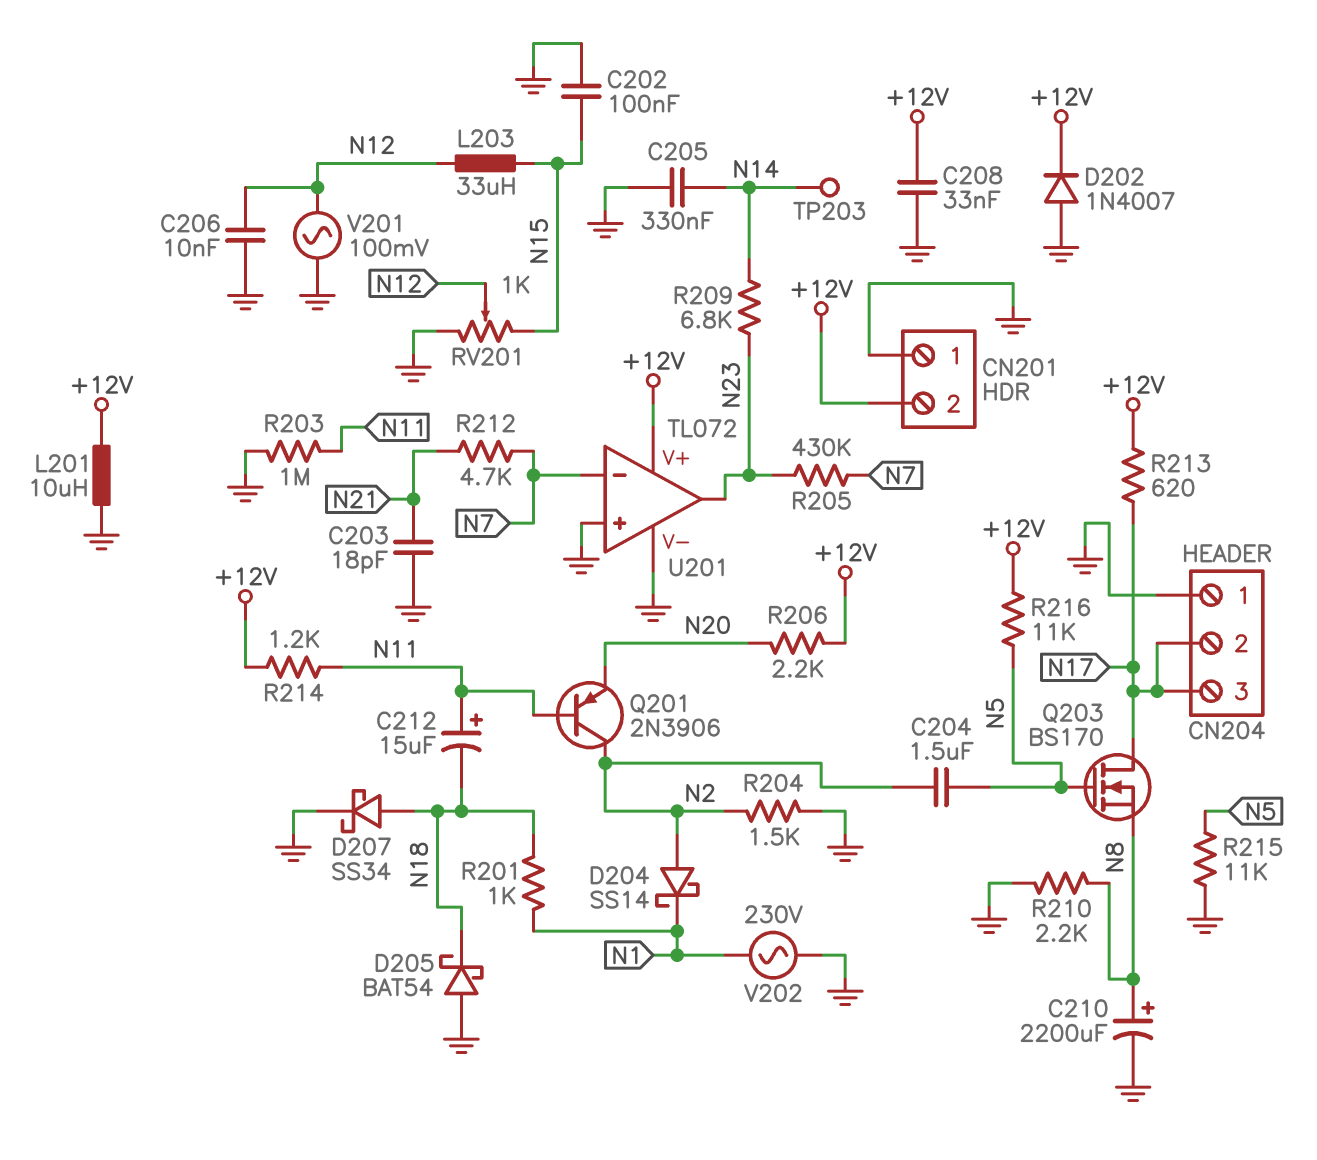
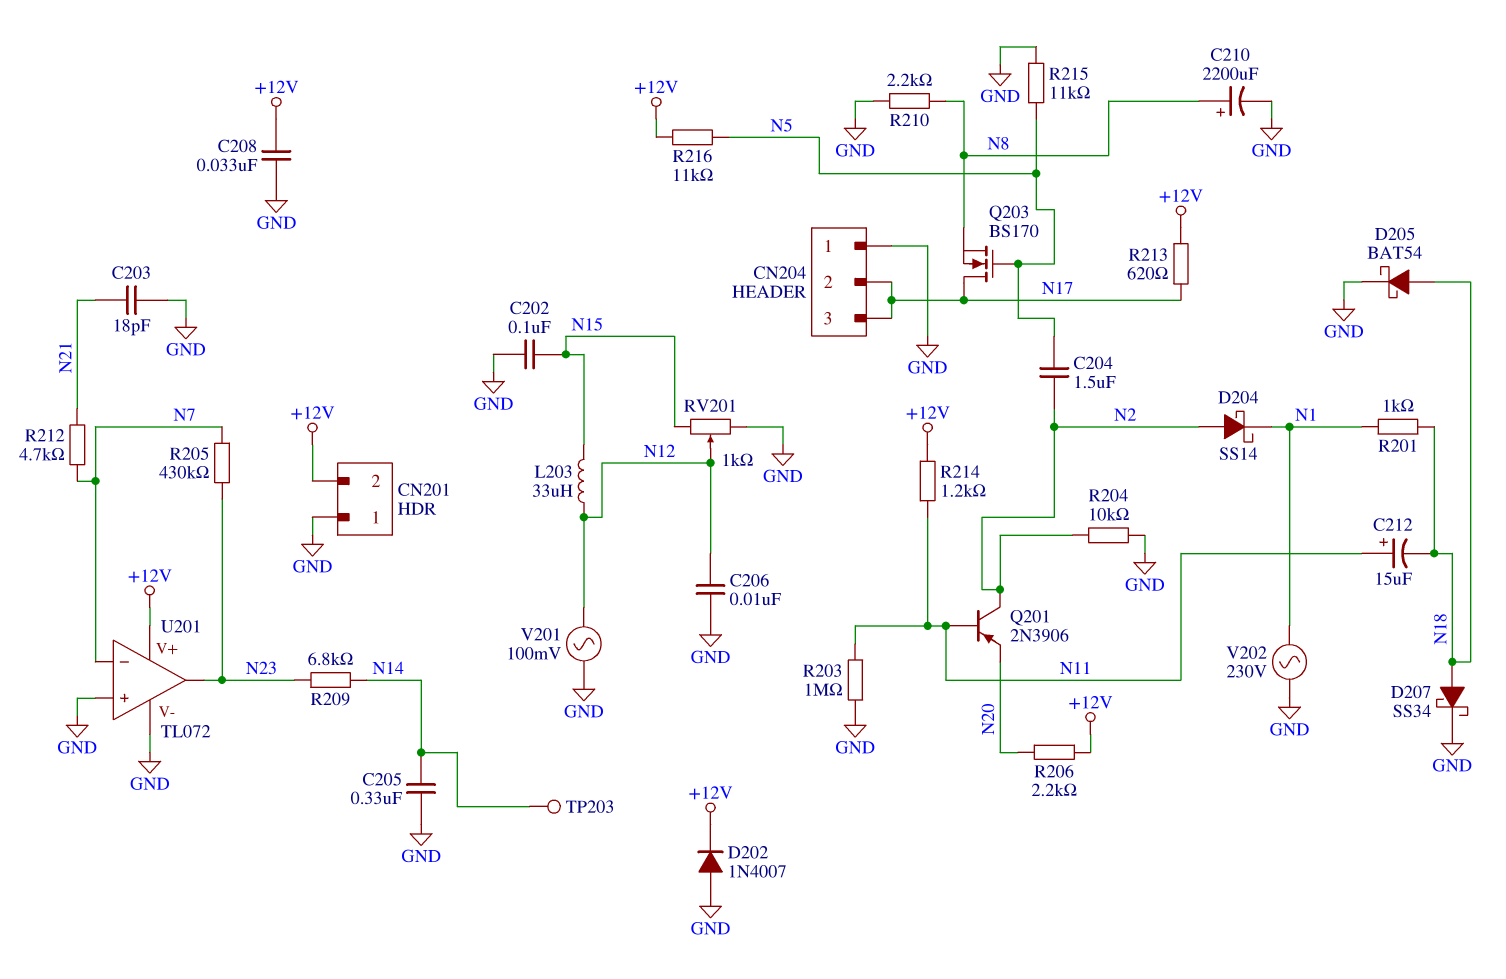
D205: schottky BAT54 (A GND, K N18) -> schottky BAT54 (A N18, K GND)
L201: 10uH (+12V, GND) -> none
R204: 1.5k (GND, N2) -> 10k (GND, N2)

